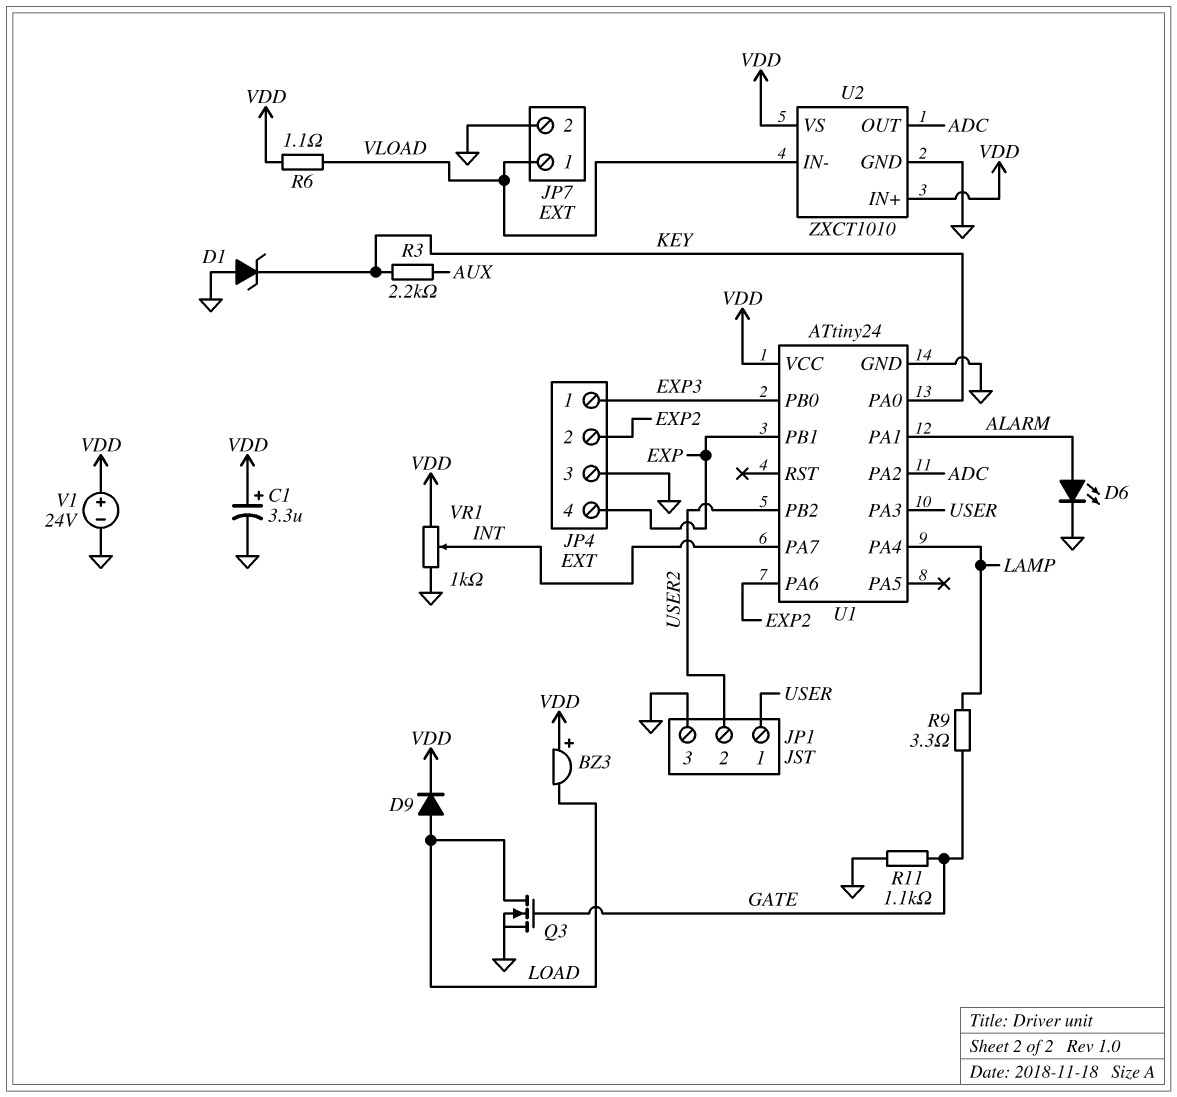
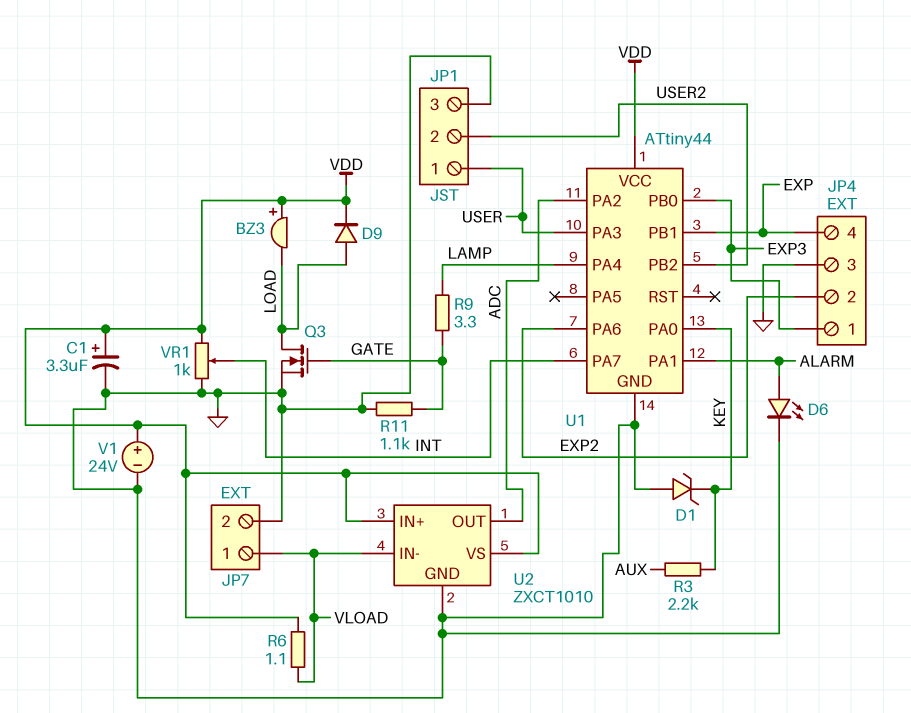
U1: ATtiny24 -> ATtiny44

